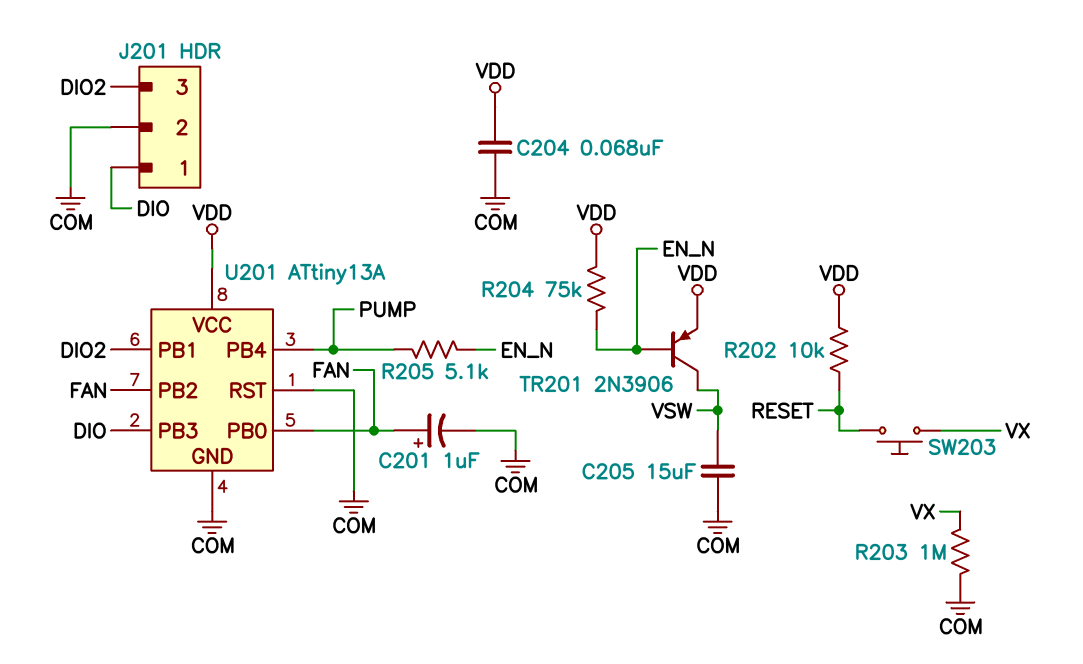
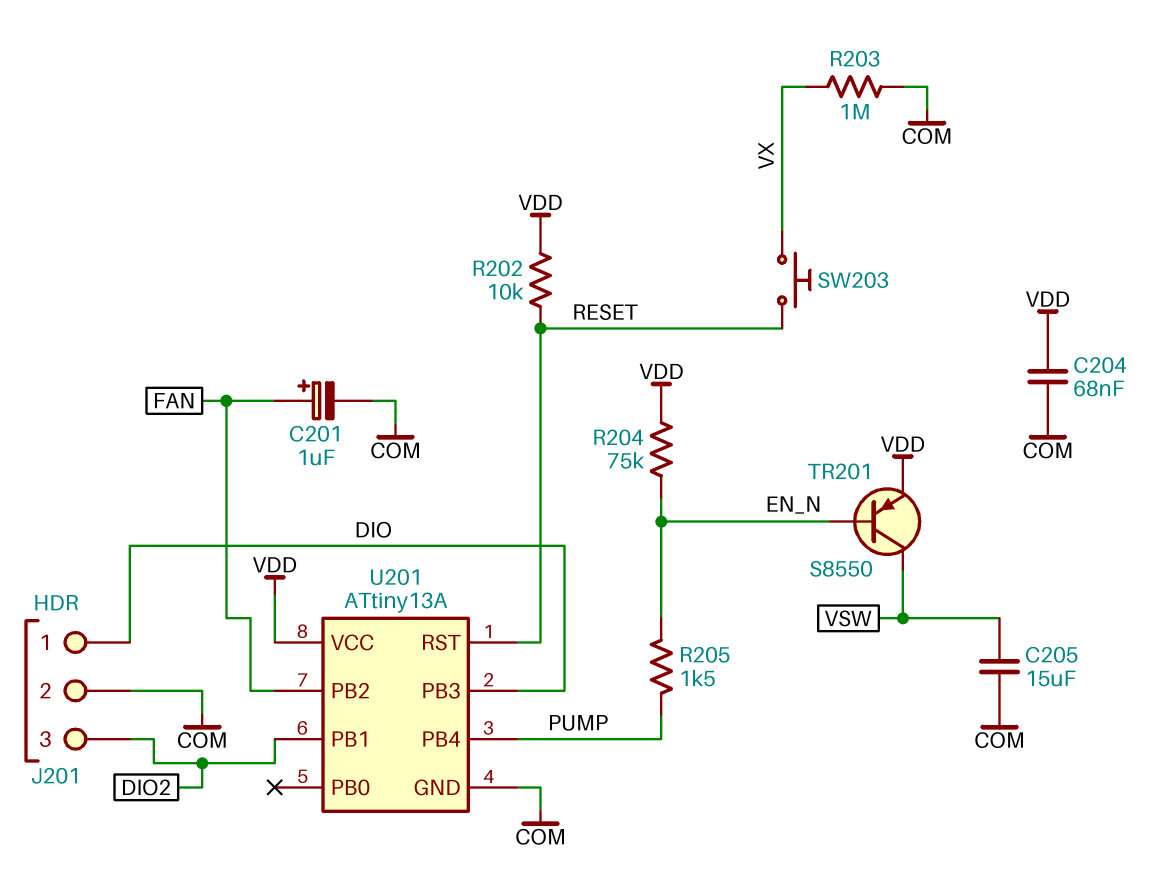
R205: 5.1k (EN_N, PUMP) -> 1.5k (EN_N, PUMP)
TR201: PNP 2N3906 (B EN_N, C VSW, E VDD) -> PNP S8550 (B EN_N, C VSW, E VDD)
U201 pin PB0: FAN -> none
U201 pin RST: COM -> RESET

